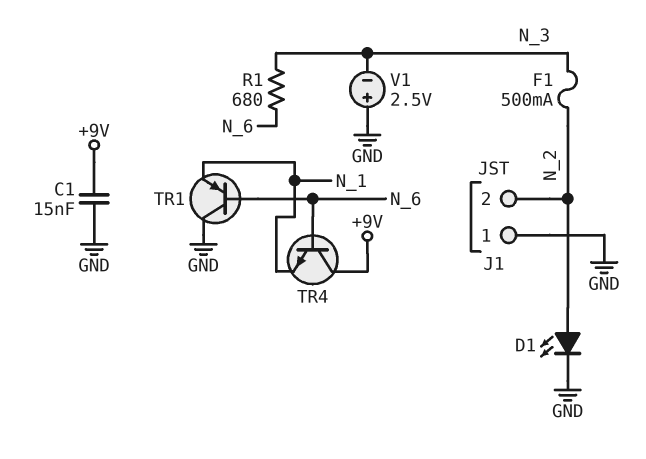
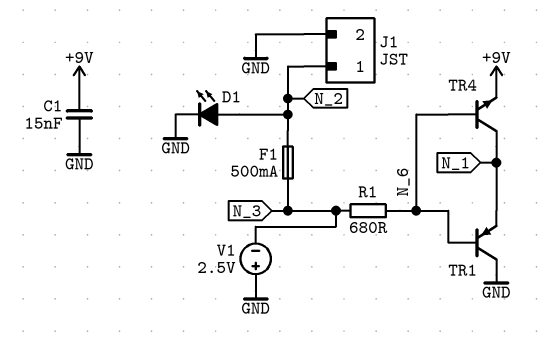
J1 pin 1: GND -> N_2
J1 pin 2: N_2 -> GND
TR4: NPN (B N_6, C +9V, E N_1) -> NPN (B N_6, C N_1, E +9V)

